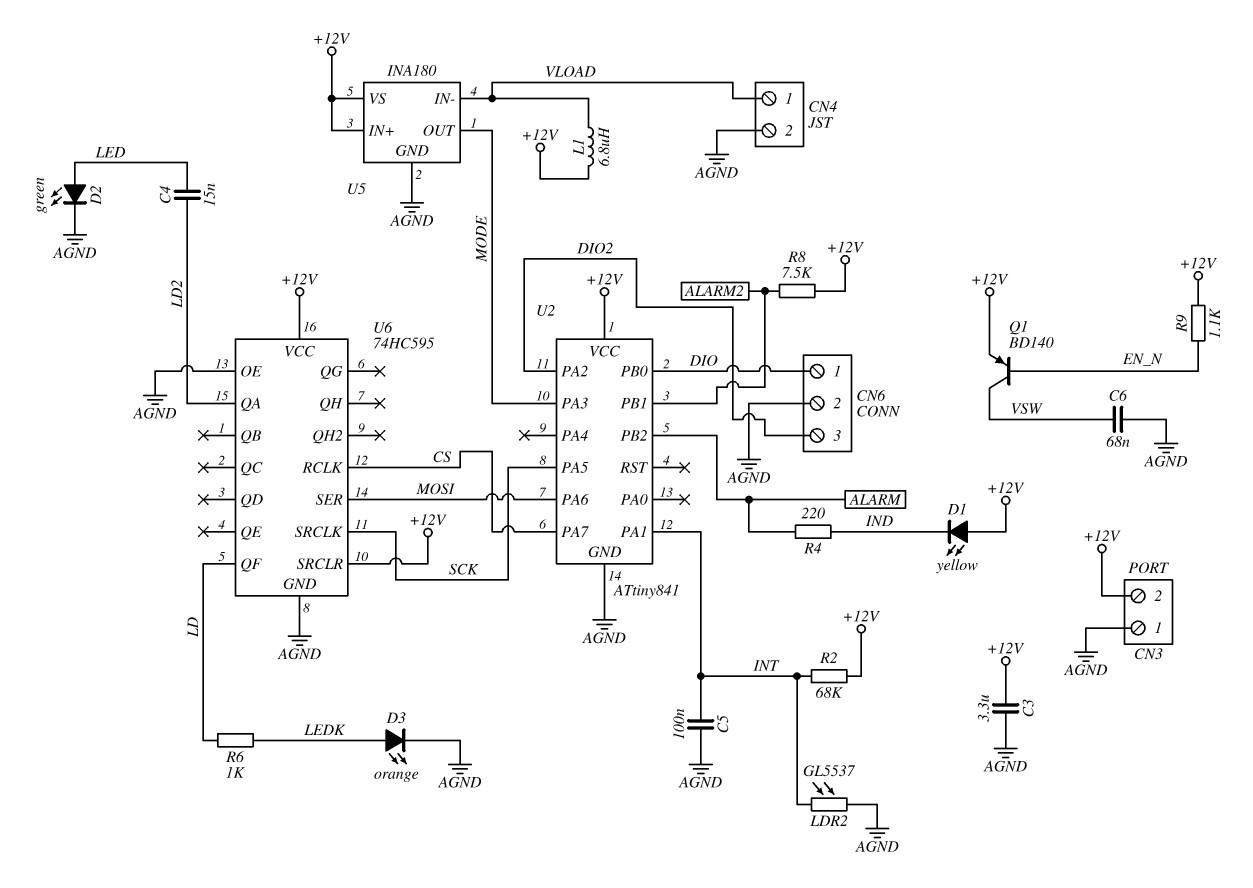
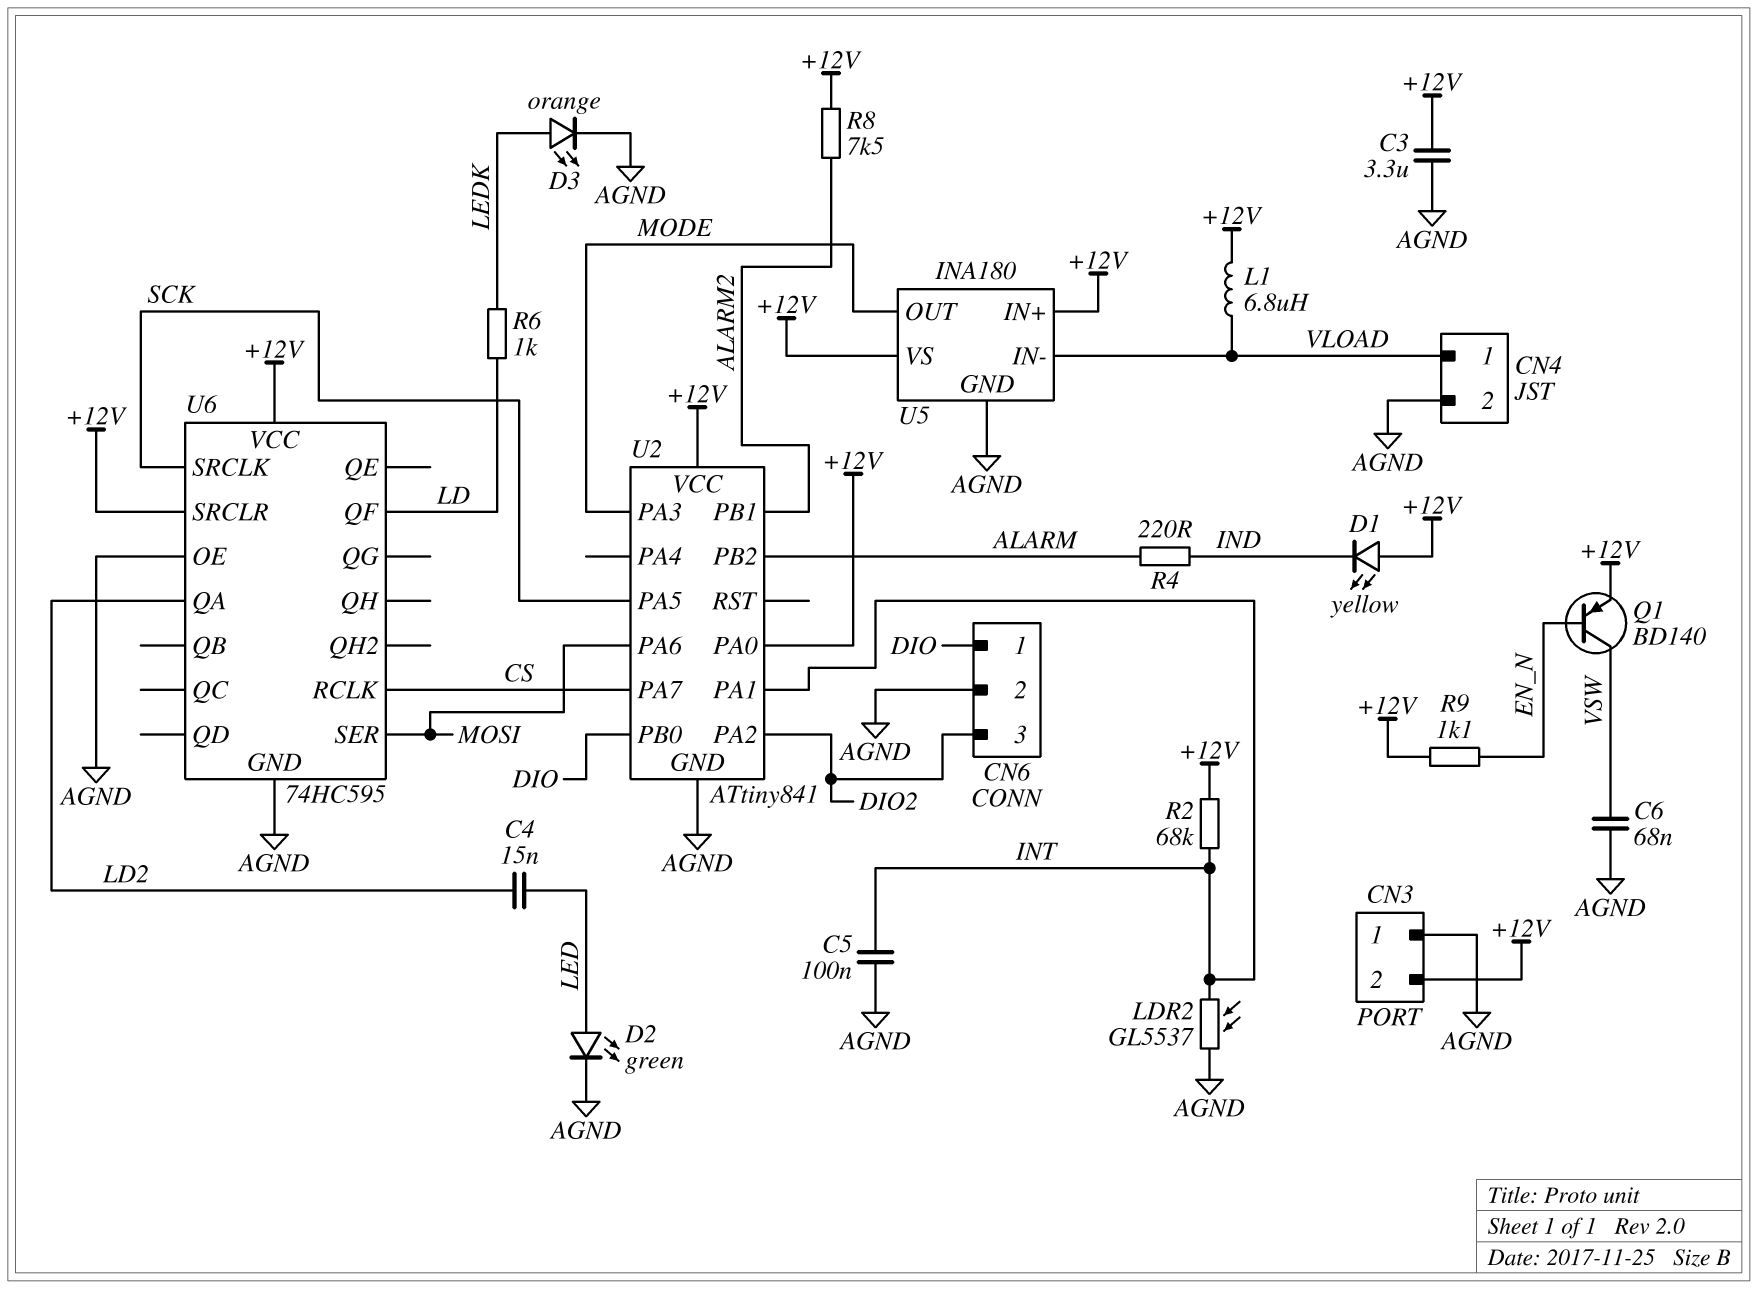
U2 pin PA0: none -> +12V

